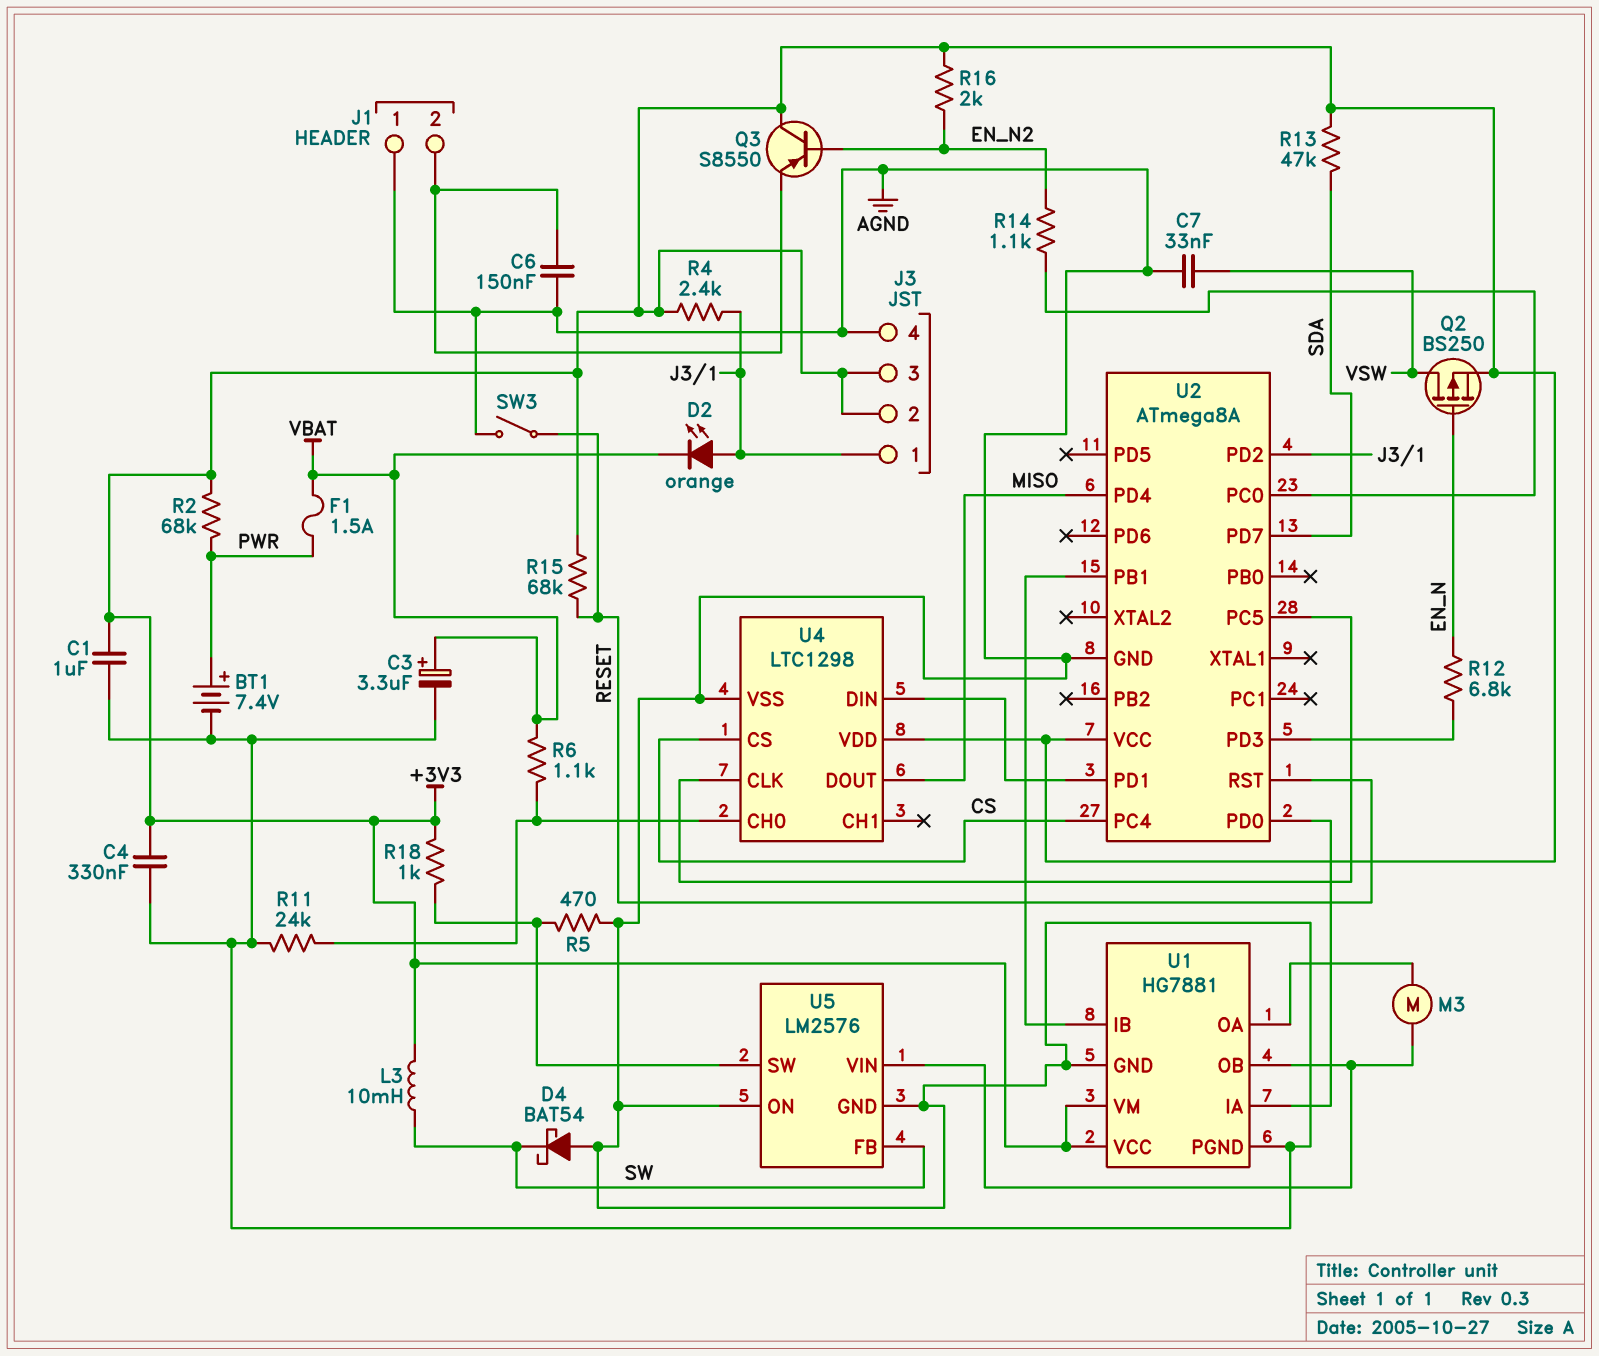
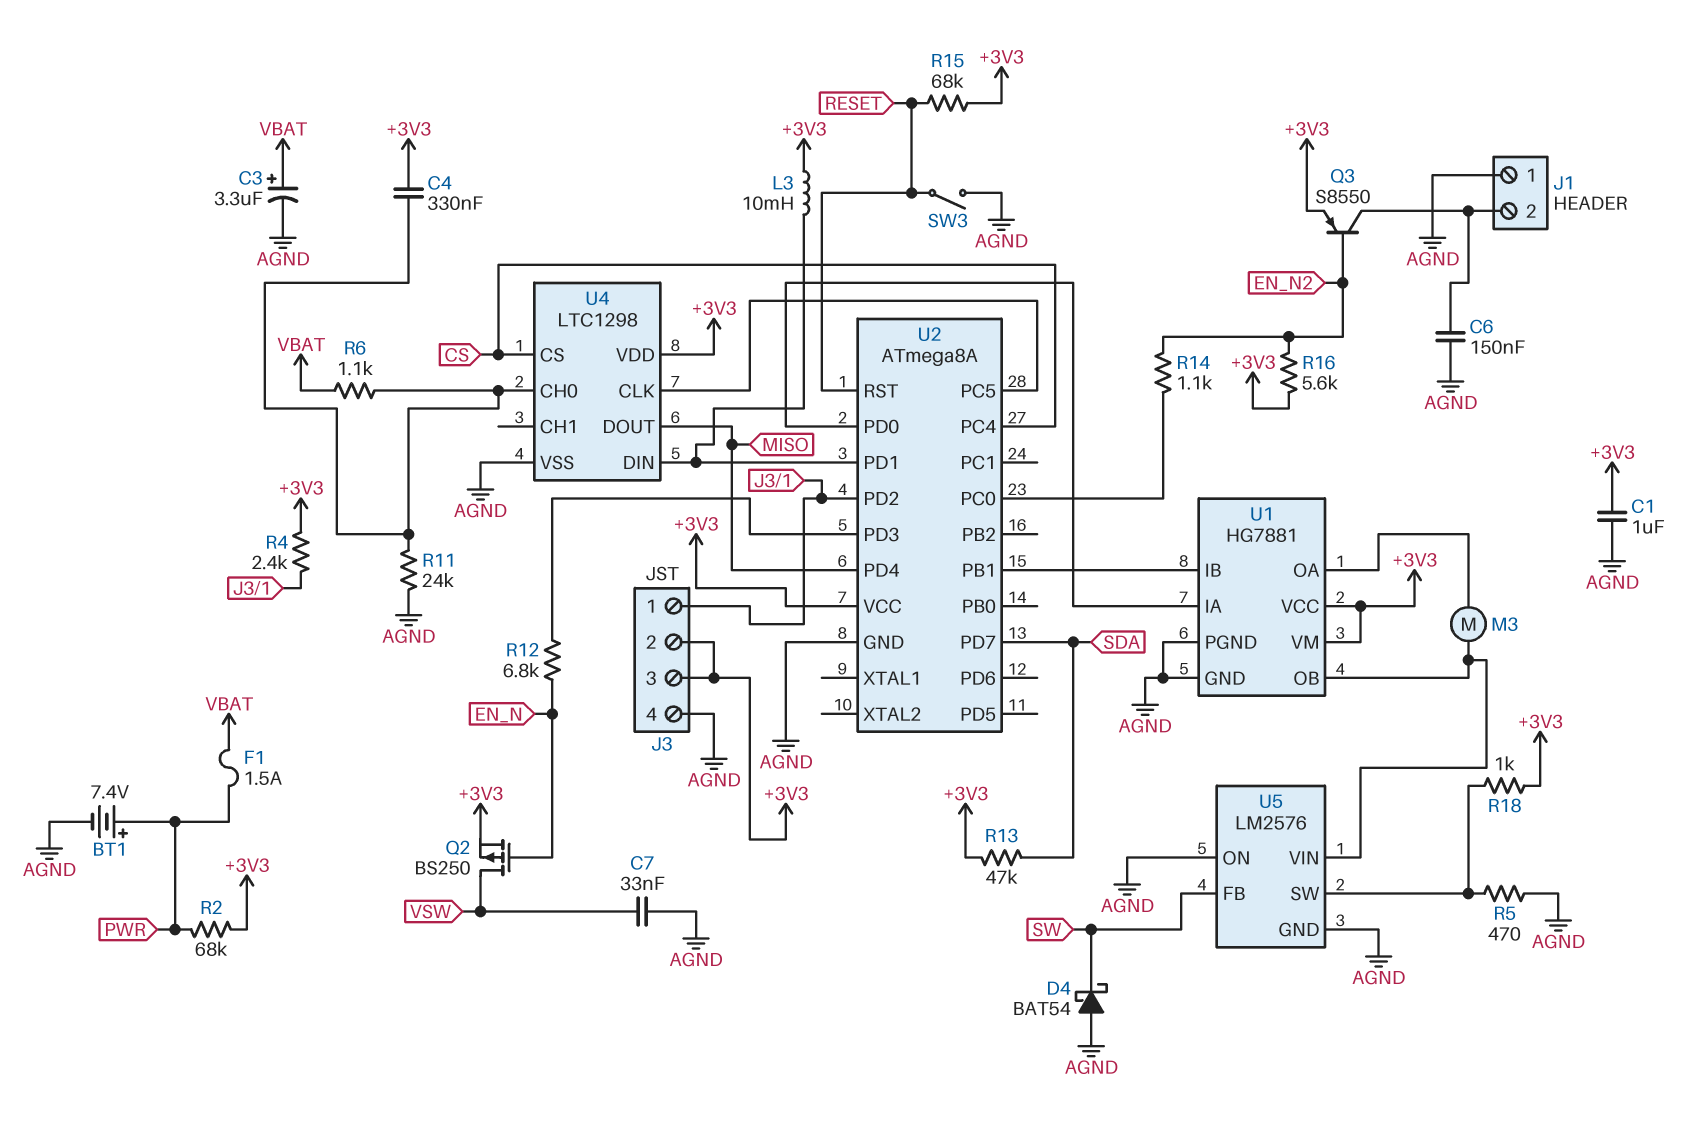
C4: 330nF (+3V3, AGND) -> 330nF (+3V3, U4/CH0)
D2: LED orange (A J3/1, K VBAT) -> none
L3: 10mH (+3V3, SW) -> 10mH (+3V3, U2/PD1)
Q3: PNP S8550 (B EN_N2, C +3V3, E J1/2) -> PNP S8550 (B EN_N2, C J1/2, E +3V3)
R16: 2k (+3V3, EN_N2) -> 5.6k (+3V3, EN_N2)

